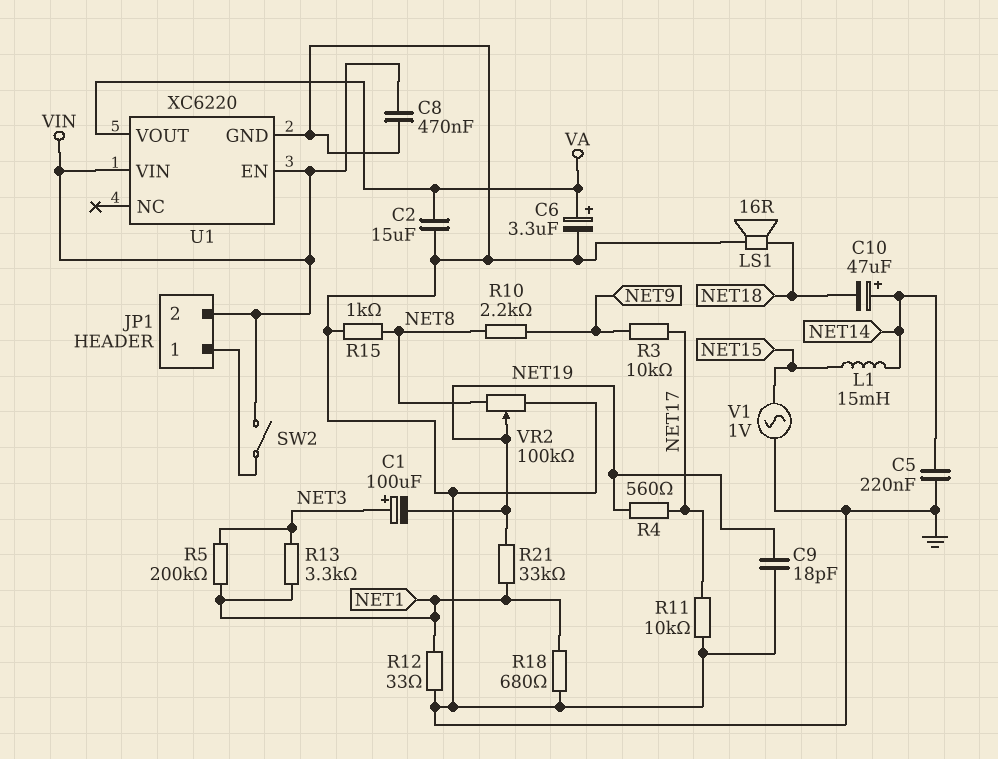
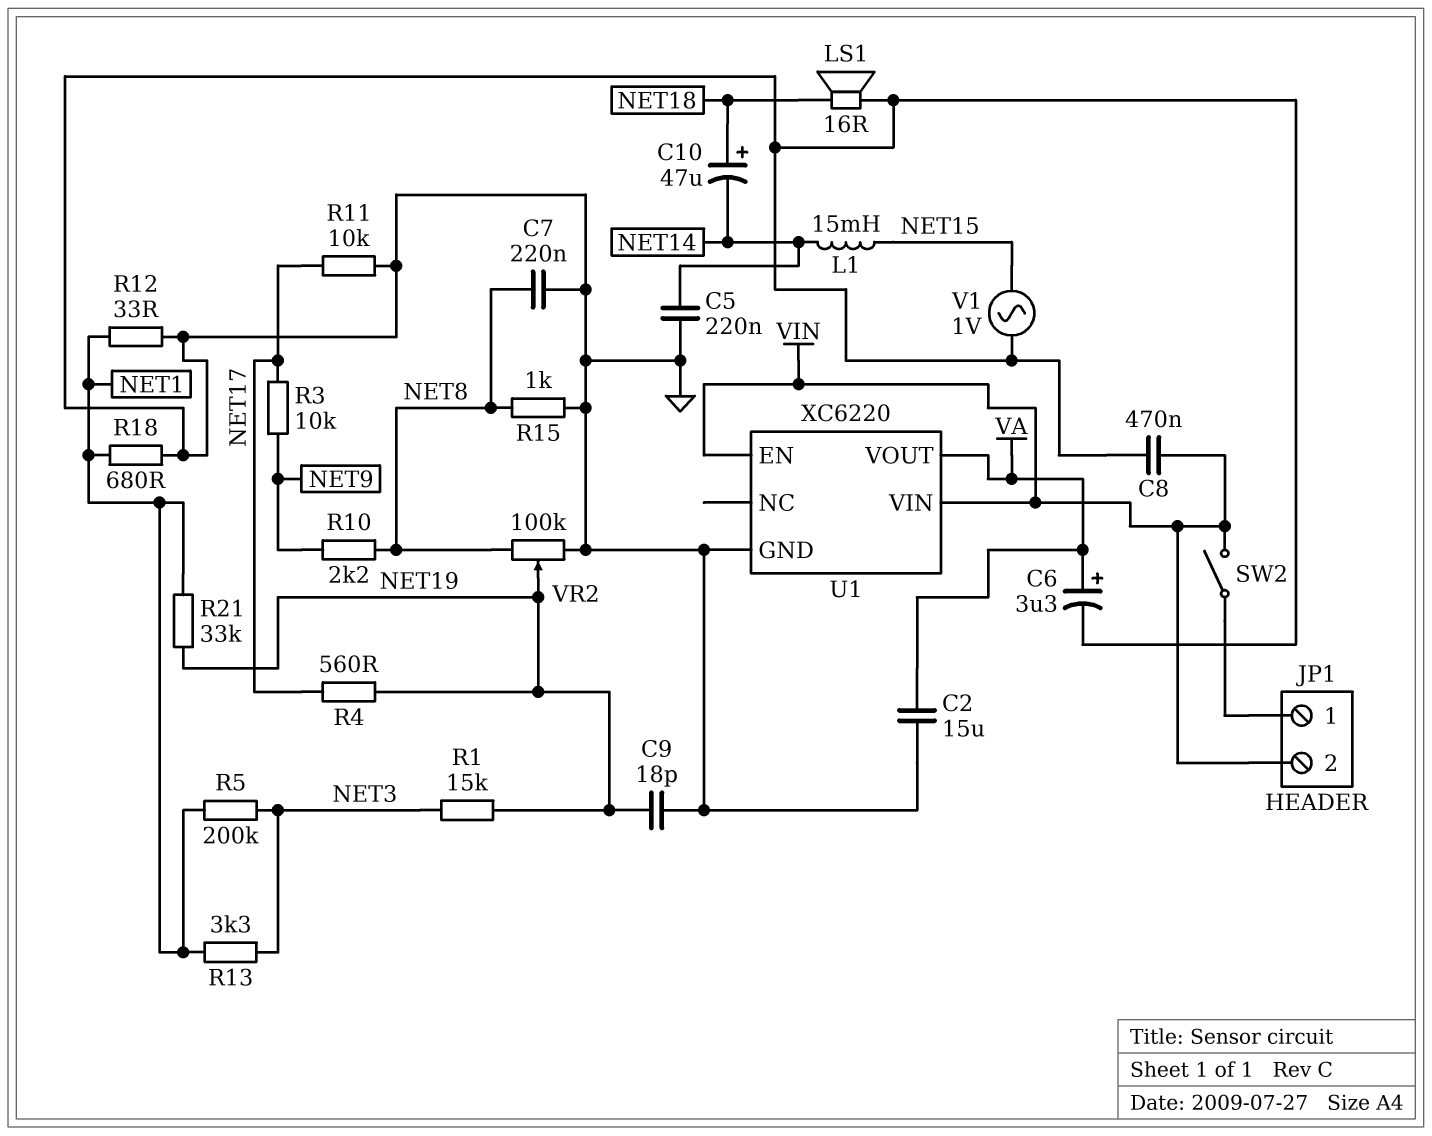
C1: 100uF (plus NET3, minus NET19) -> none
C7: none -> 220nF (GND, NET8)
C10: 47uF (plus NET14, minus NET18) -> 47uF (plus NET18, minus NET14)
R1: none -> 15k (NET3, NET19)

